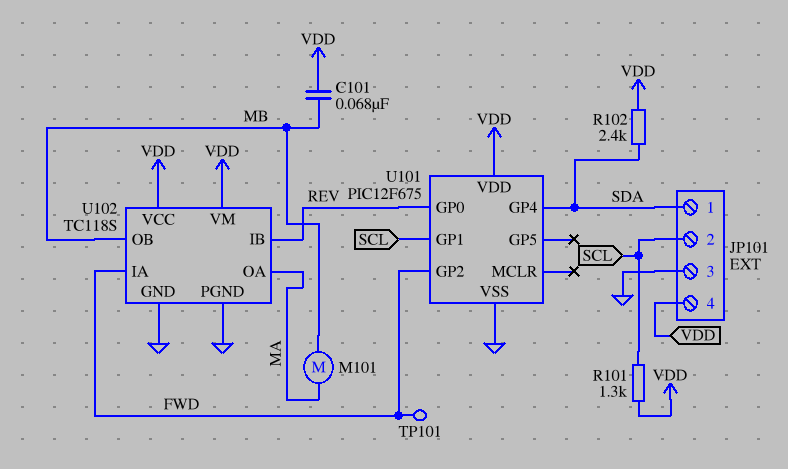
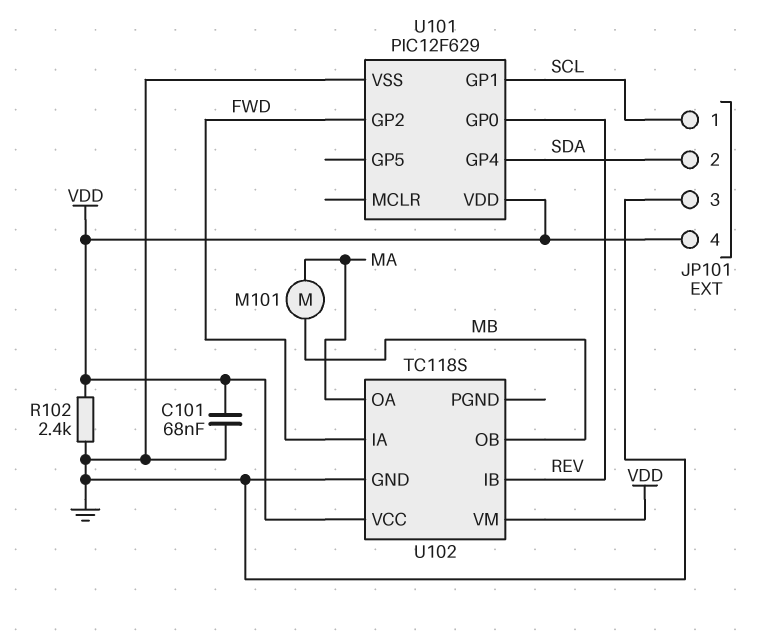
C101: 68nF (MB, VDD) -> 68nF (GND, VDD)
JP101 pin 1: SDA -> SCL
JP101 pin 2: SCL -> SDA
R101: 1.3k (SCL, VDD) -> none
R102: 2.4k (SDA, VDD) -> 2.4k (GND, VDD)
TP101: test point (FWD) -> none
U101: PIC12F675 -> PIC12F629
U102 pin PGND: GND -> none

